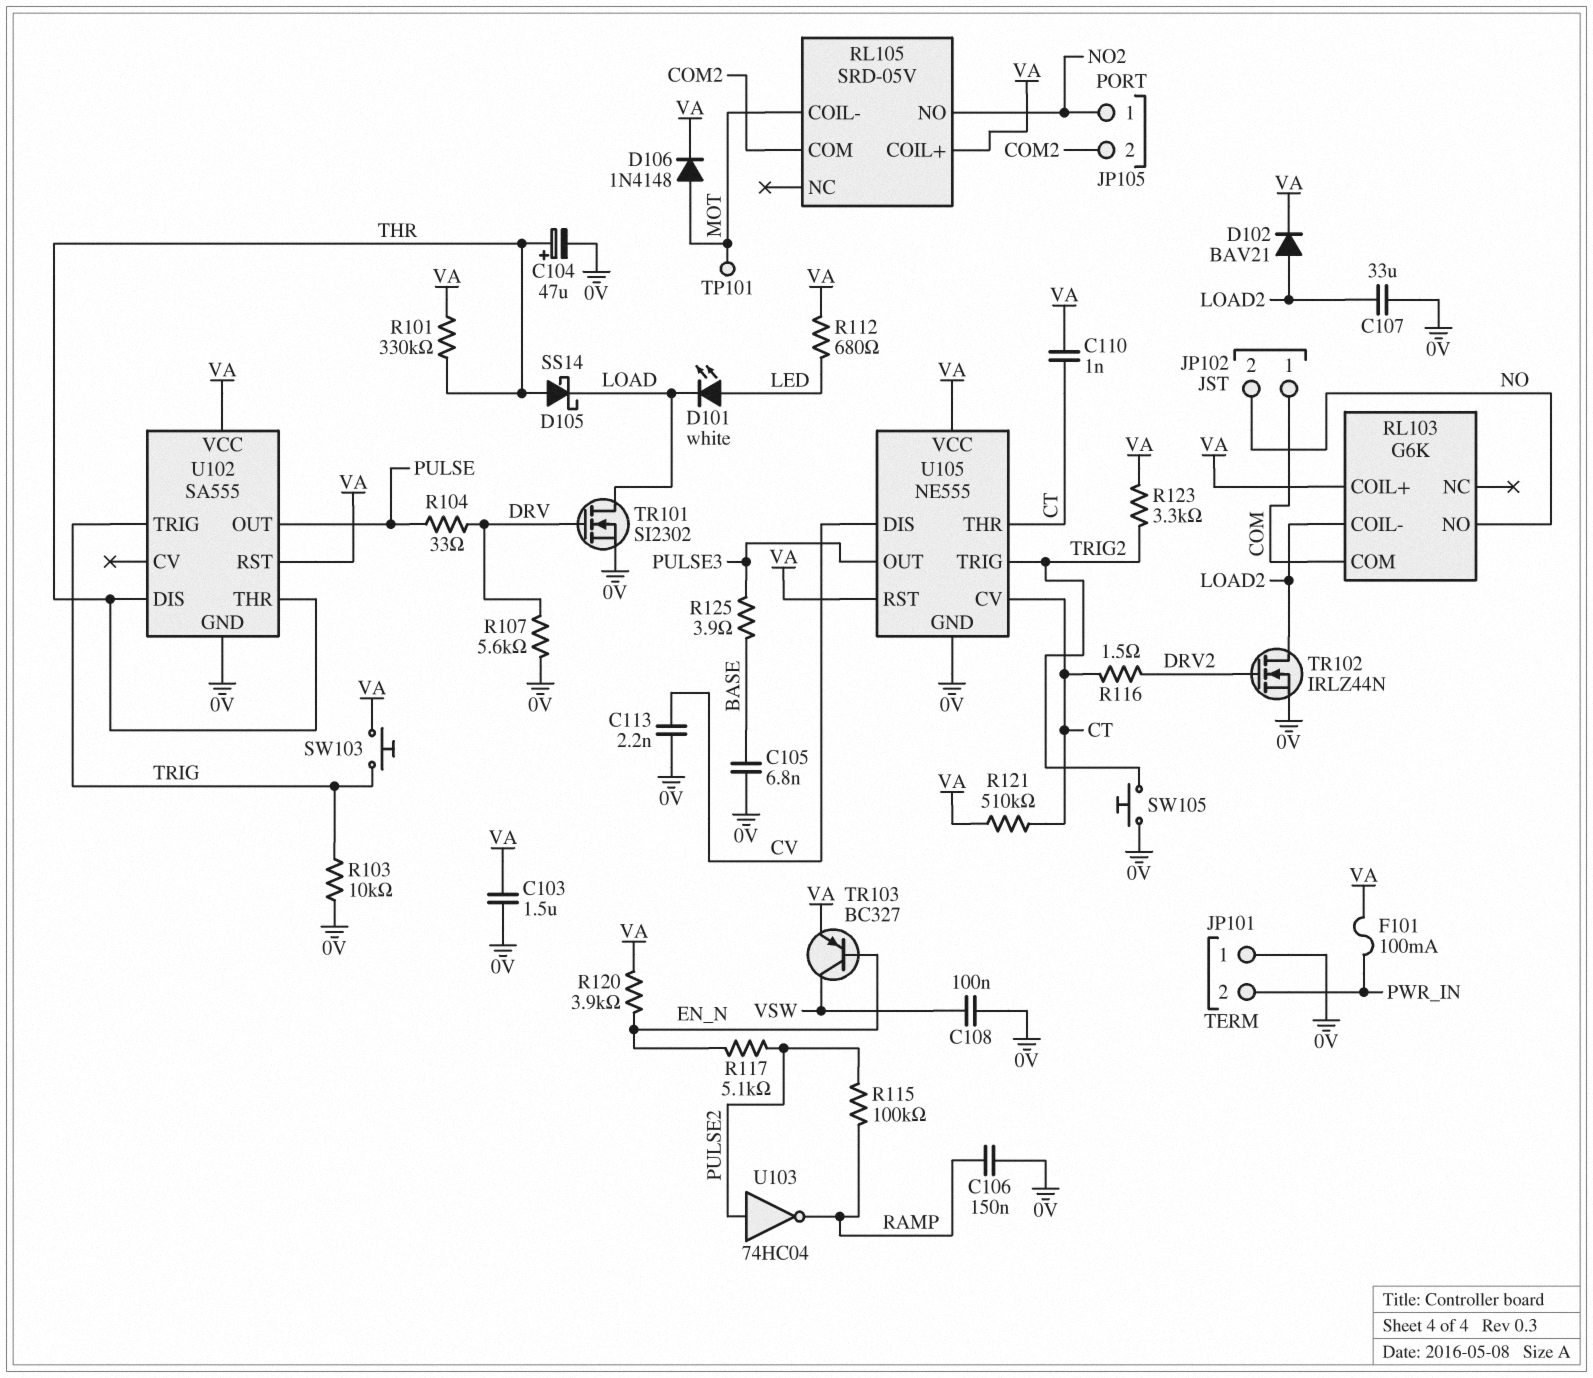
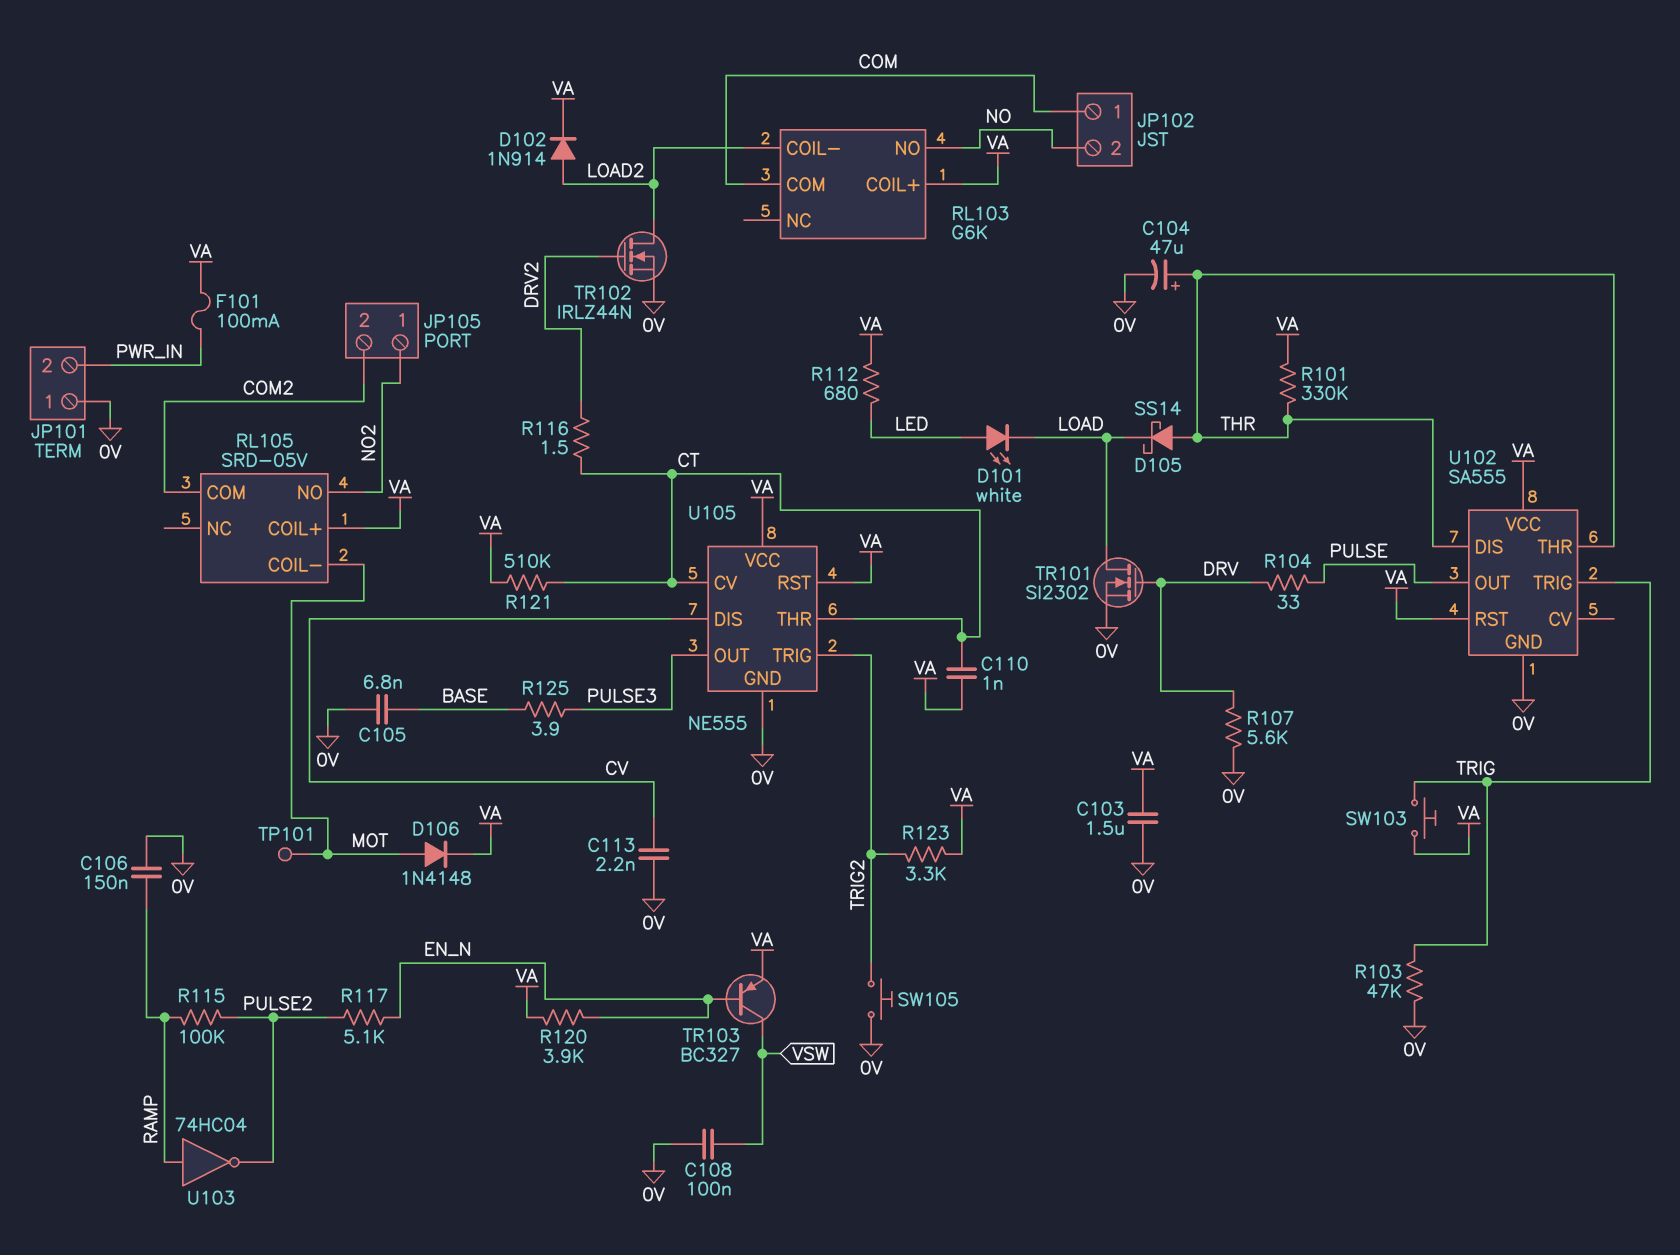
C107: 33uF (0V, LOAD2) -> none
D102: diode BAV21 (A LOAD2, K VA) -> diode 1N914 (A LOAD2, K VA)
R103: 10k (0V, TRIG) -> 47k (0V, TRIG)
U103: NOT 74HC04 (in PULSE2, out RAMP) -> NOT 74HC04 (in RAMP, out PULSE2)

